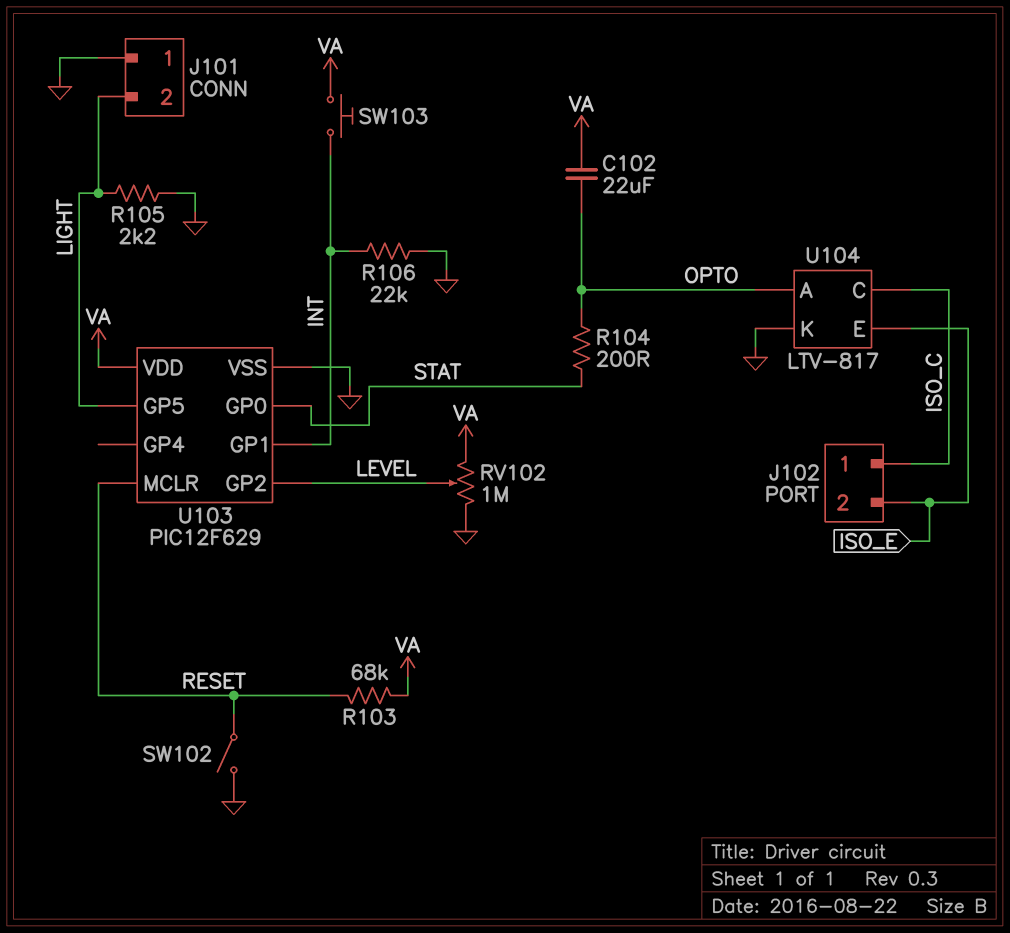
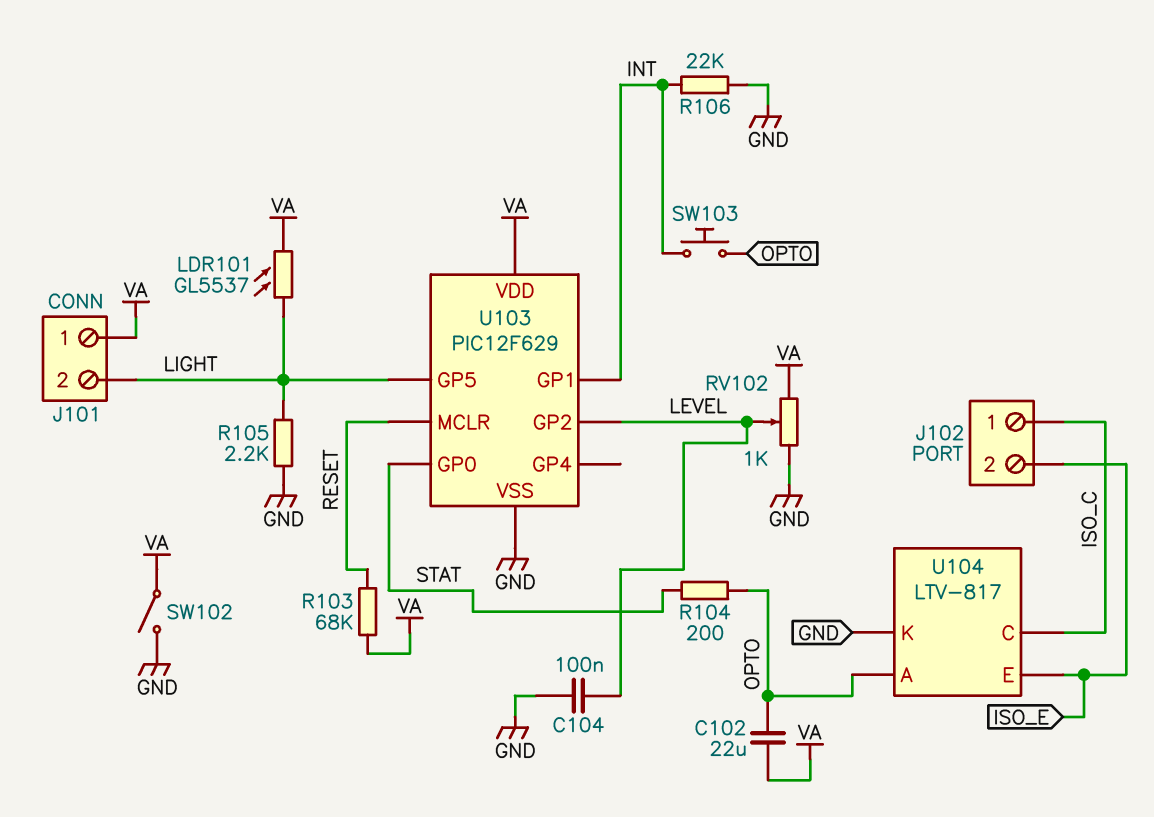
C104: none -> 100nF (GND, LEVEL)
J101 pin 1: GND -> VA
LDR101: none -> GL5537 (LIGHT, VA)
RV102: 1M (GND, VA, wiper LEVEL) -> 1k (GND, VA, wiper LEVEL)
SW102: switch (GND, RESET) -> switch (GND, VA)
SW103: button (INT, VA) -> button (INT, OPTO)

